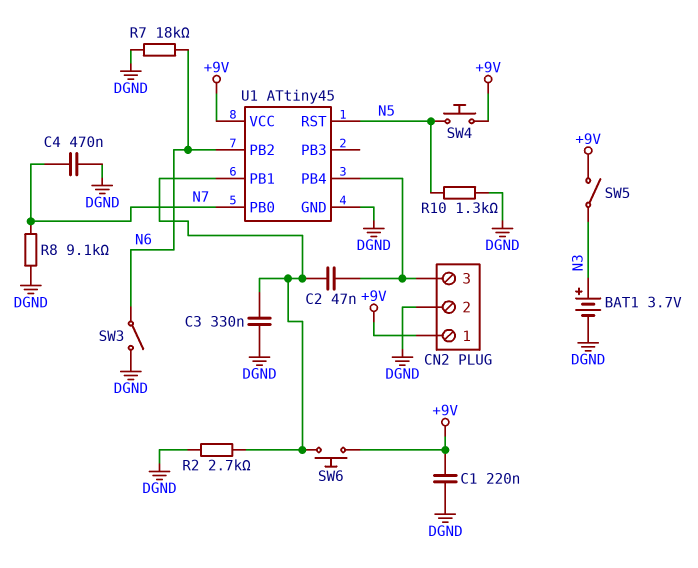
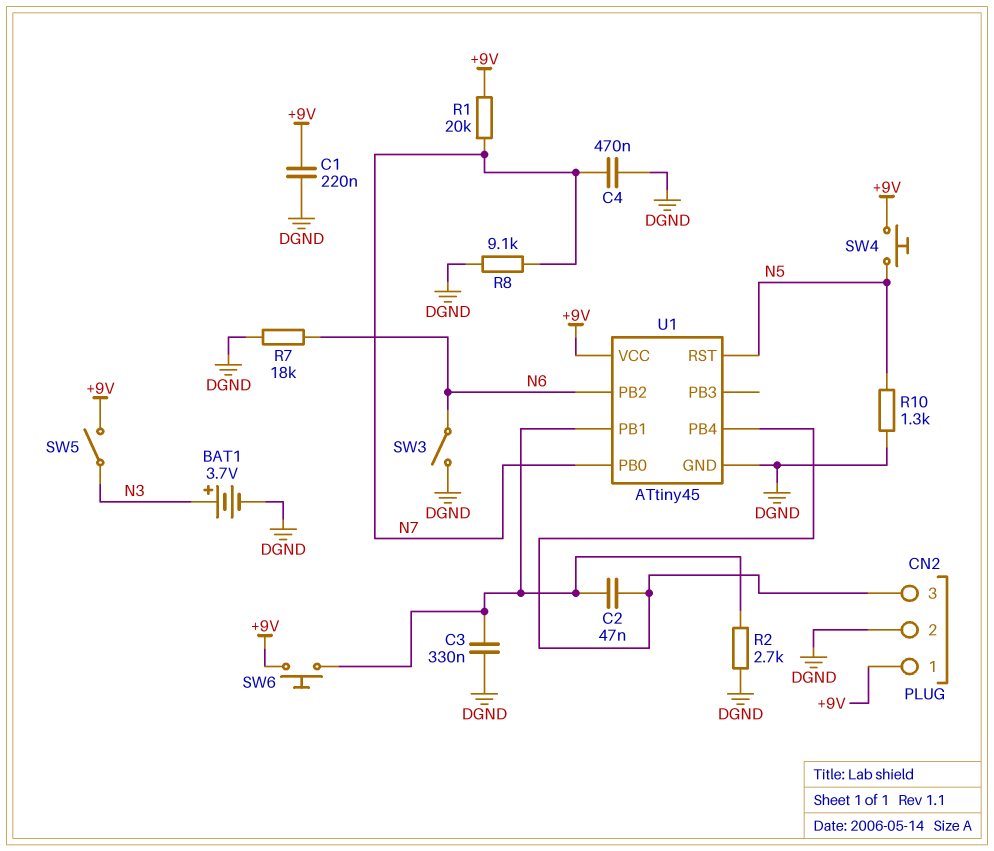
R1: none -> 20k (+9V, N7)

